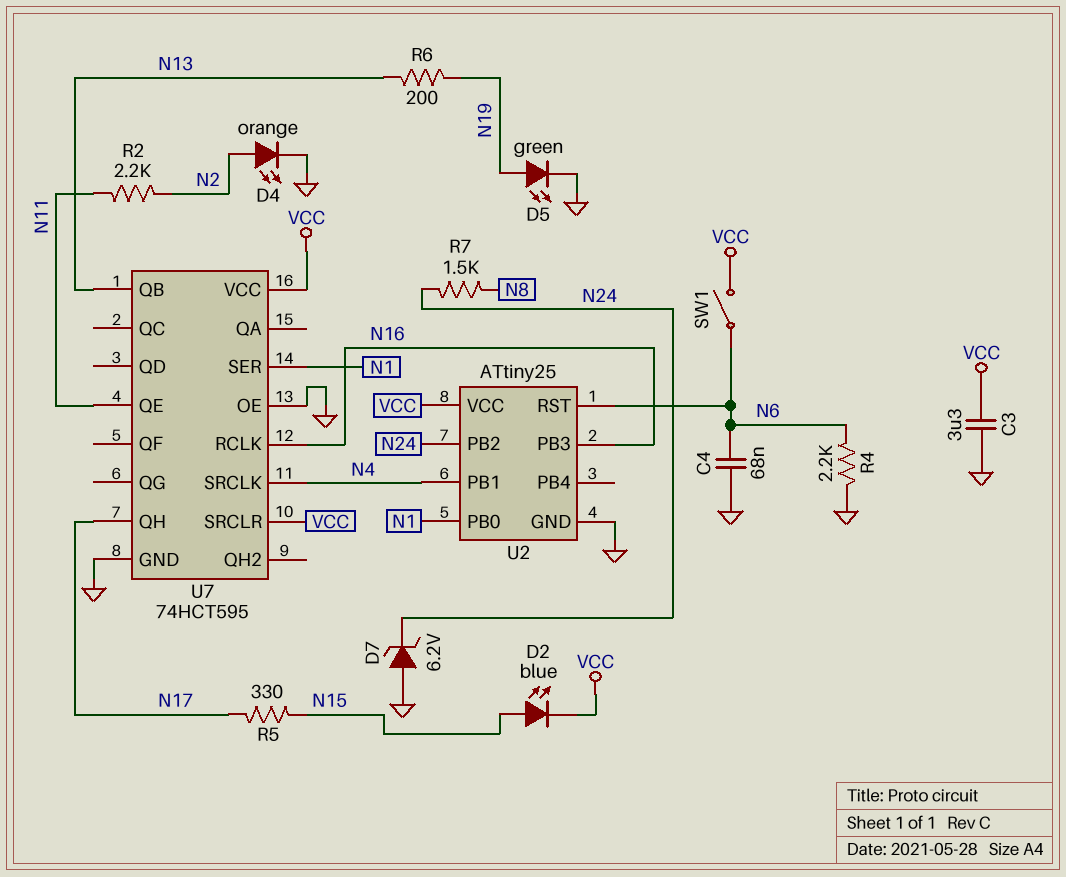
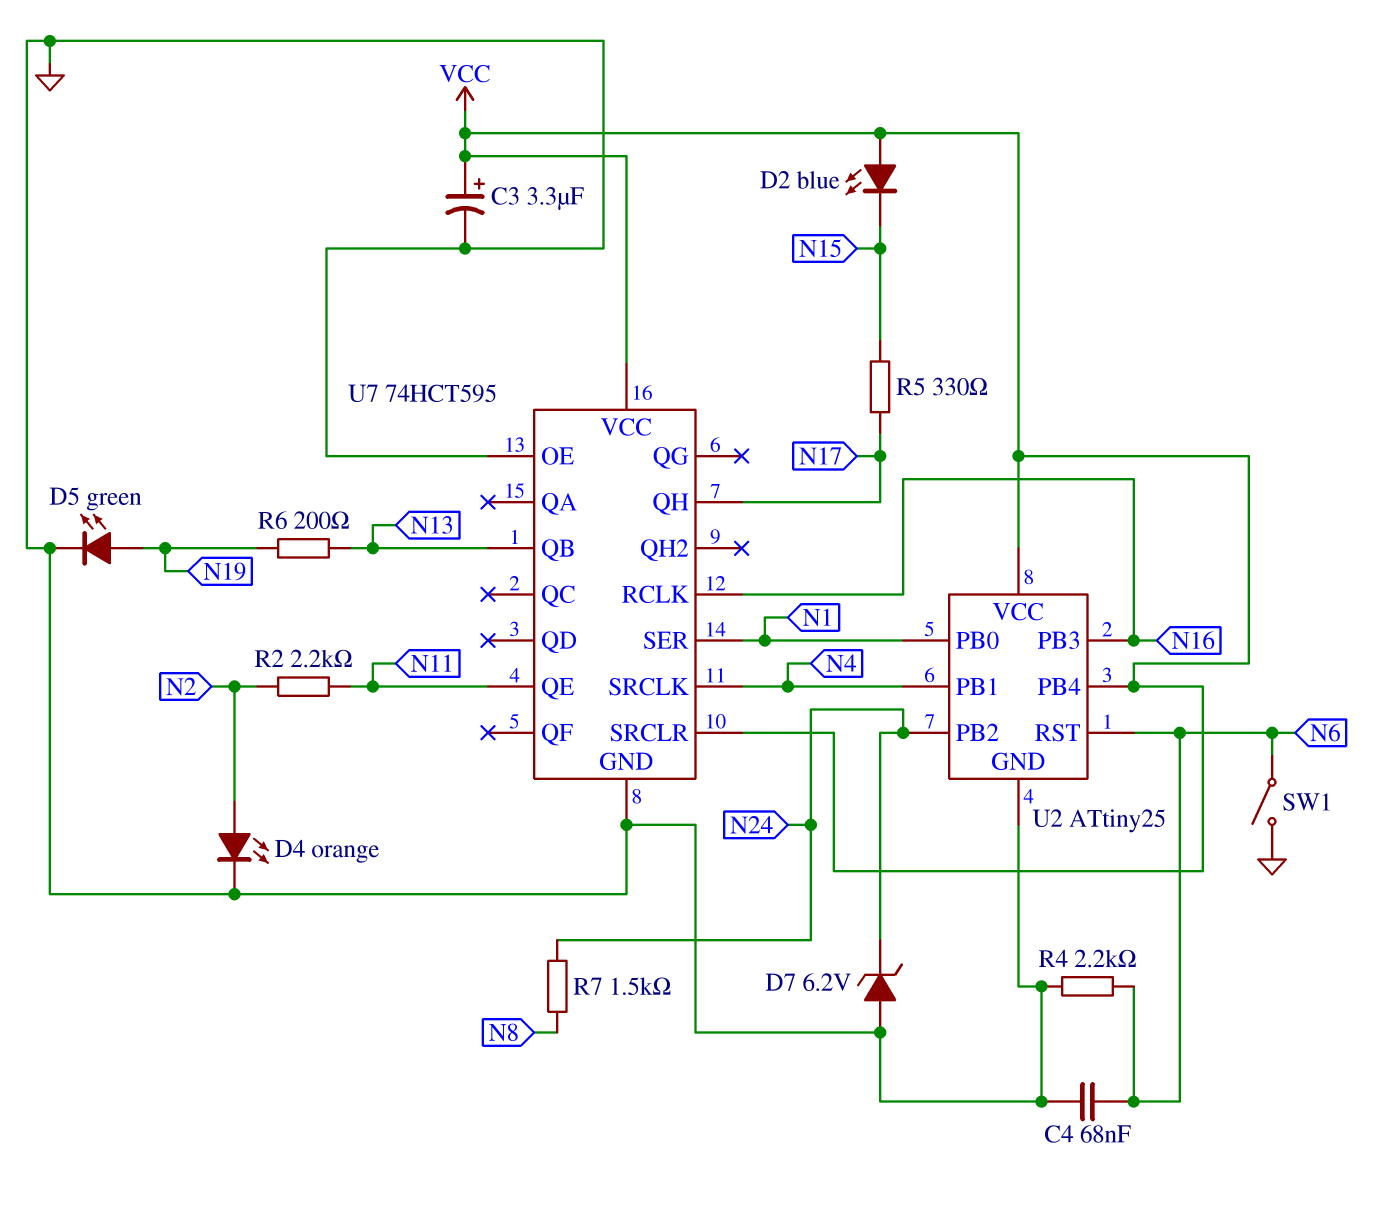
C3: 3.3uF (GND, VCC) -> 3.3uF (plus VCC, minus GND)
D2: LED blue (A N15, K VCC) -> LED blue (A VCC, K N15)
SW1: switch (N6, VCC) -> switch (GND, N6)
U2 pin PB4: none -> VCC

